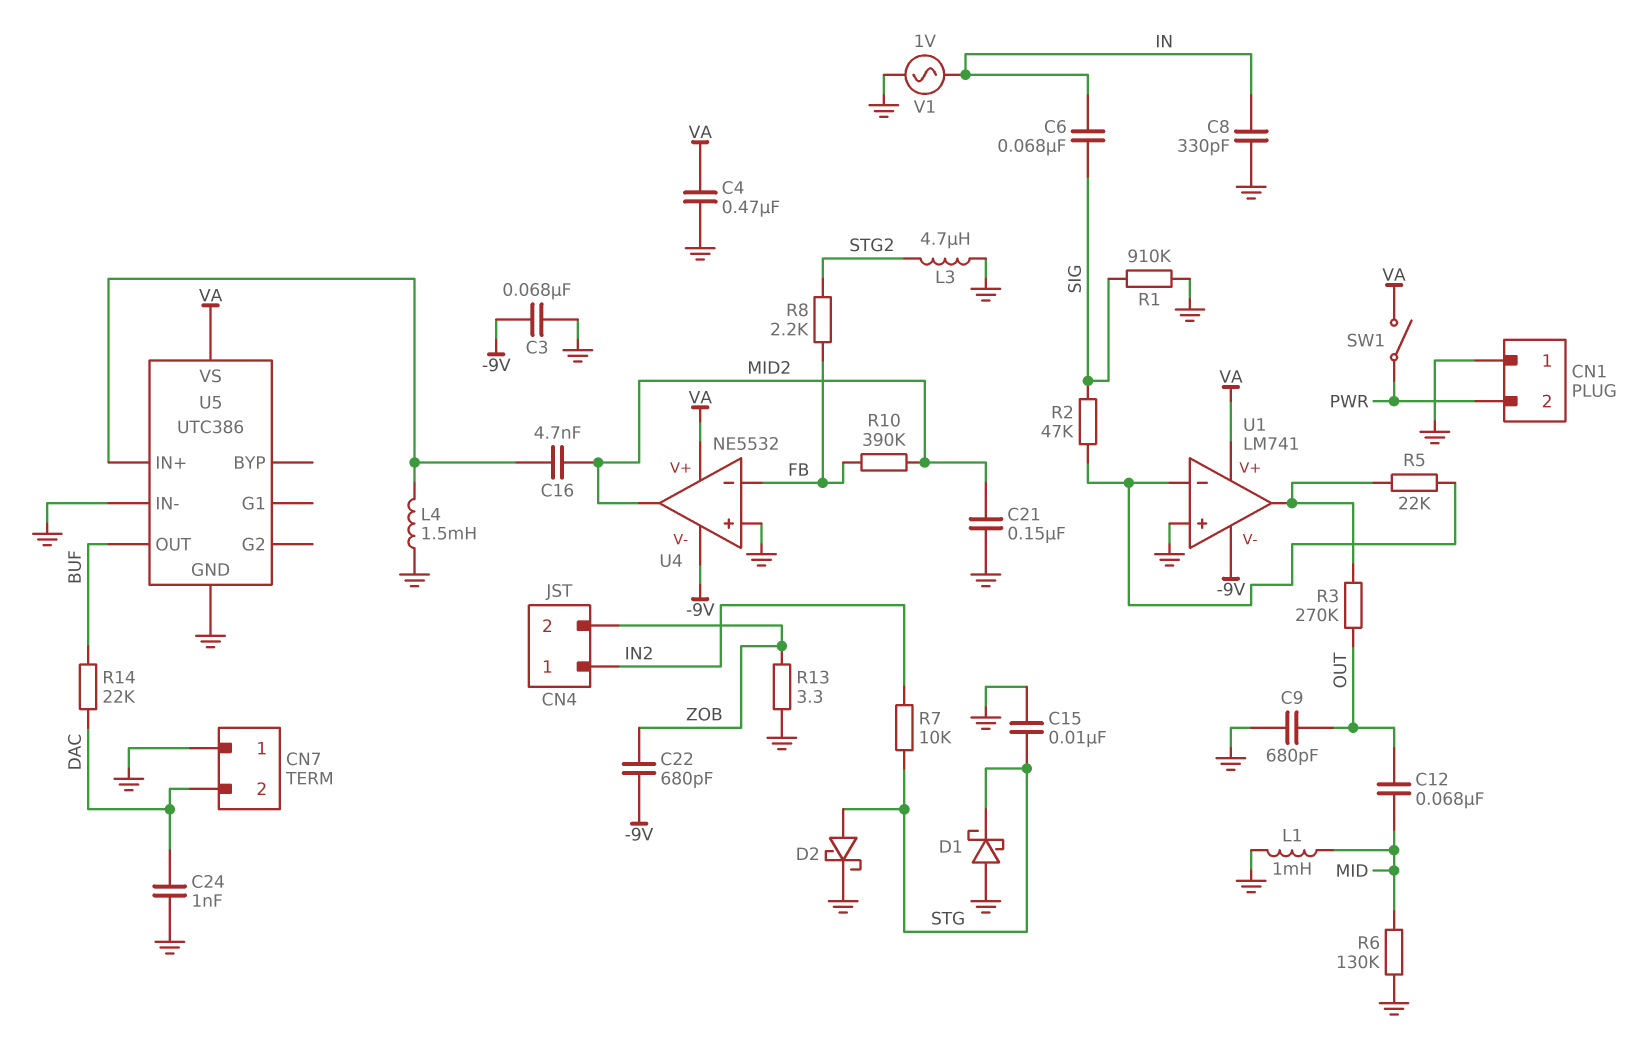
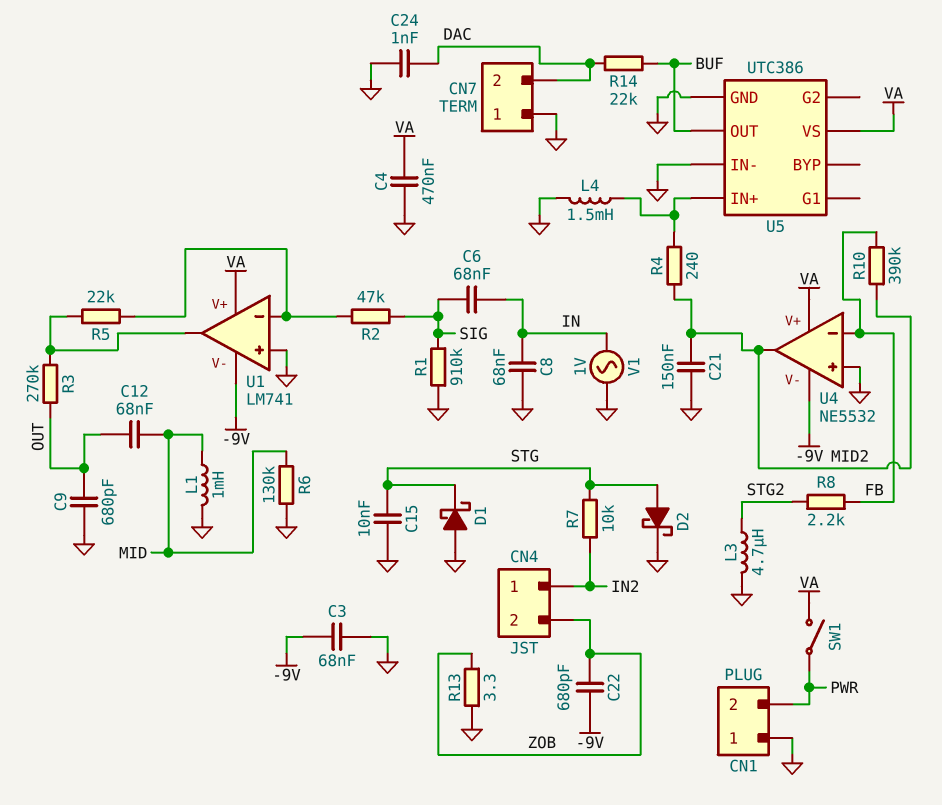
C8: 330pF (GND, IN) -> 68nF (GND, IN)
C16: 4.7nF (MID2, U5/IN+) -> none
R4: none -> 240 (MID2, U5/IN+)

